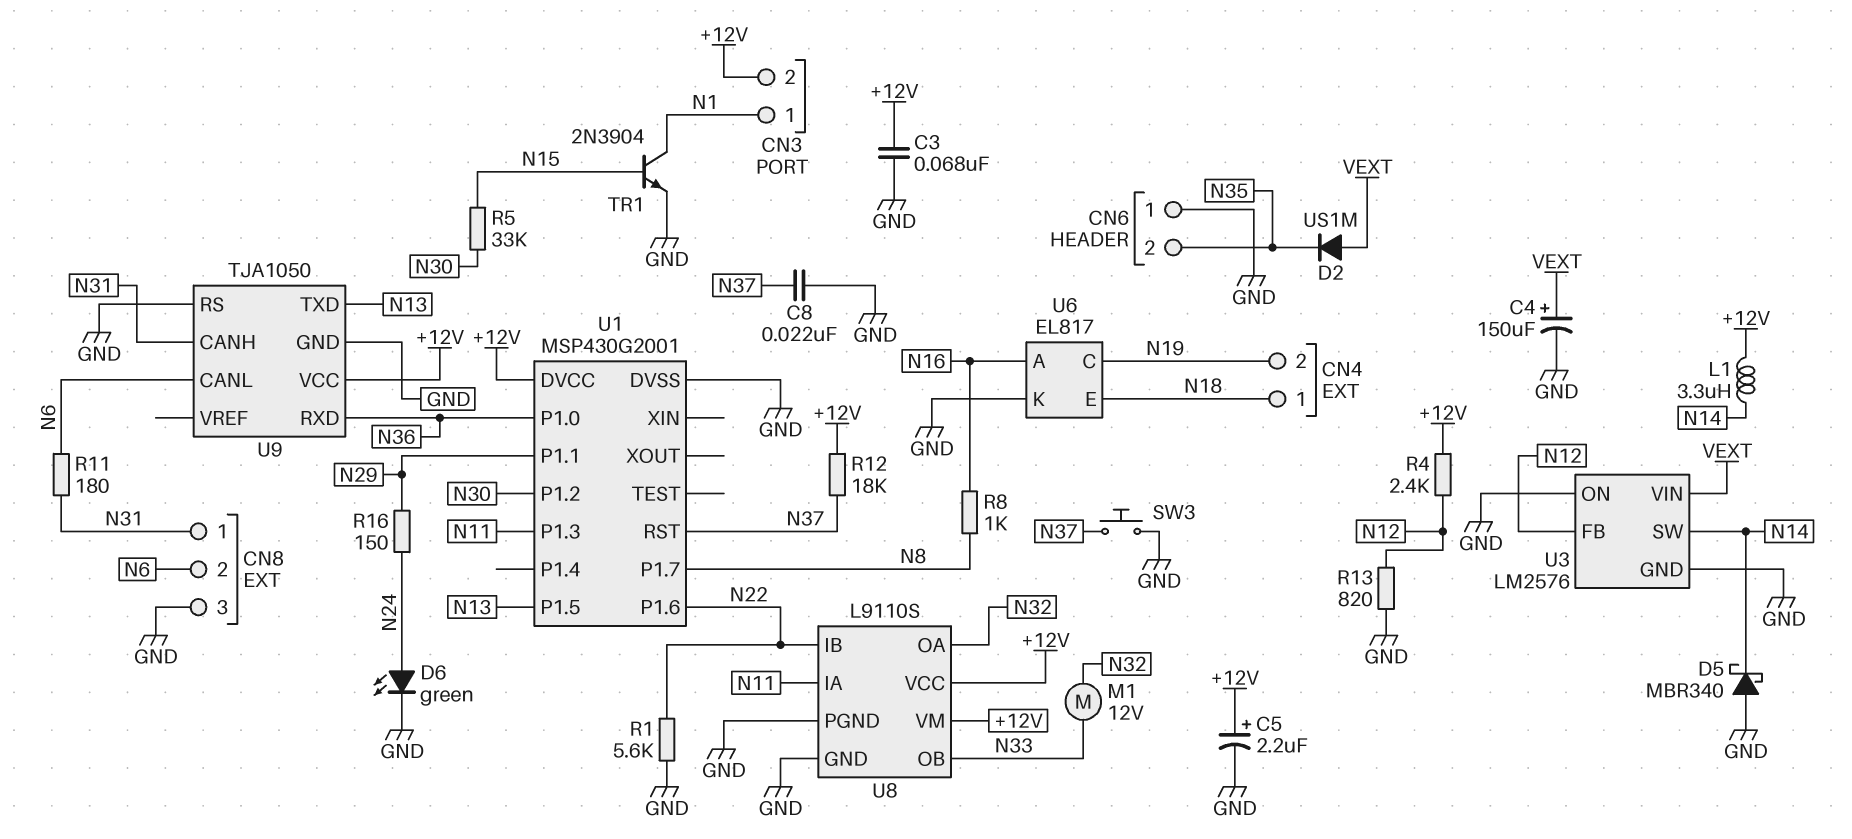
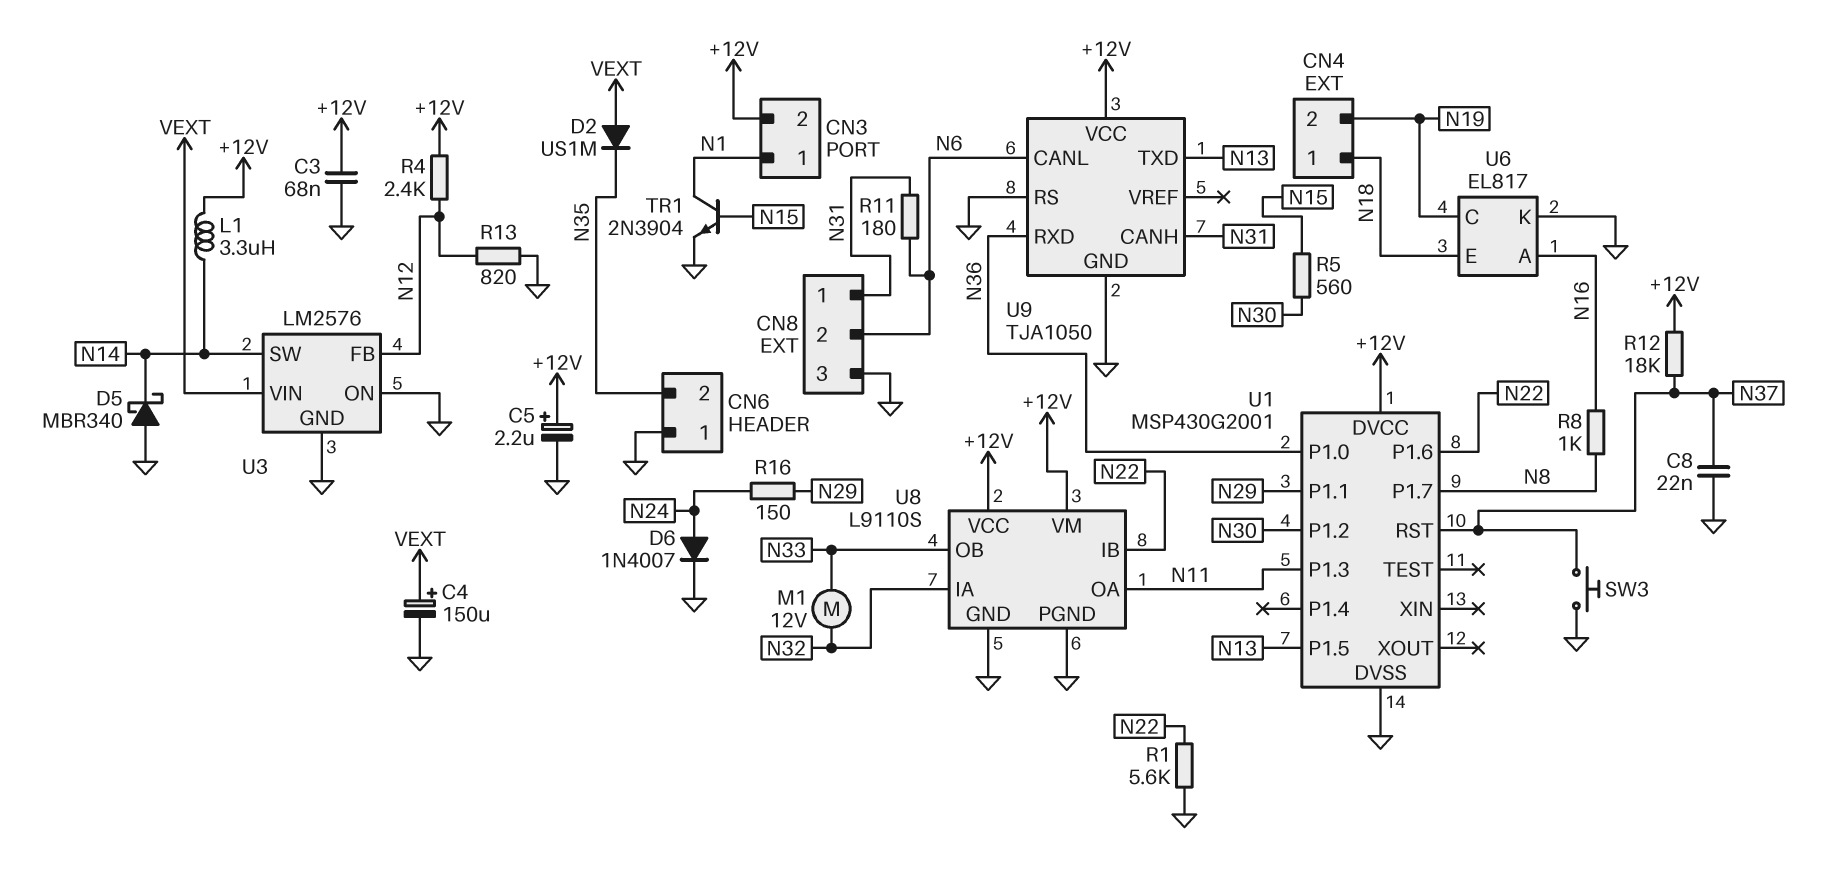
D6: LED green (A N24, K GND) -> diode 1N4007 (A N24, K GND)
R5: 33k (N15, N30) -> 560 (N15, N30)
U8 pin IA: N11 -> N32
U8 pin OA: N32 -> N11

